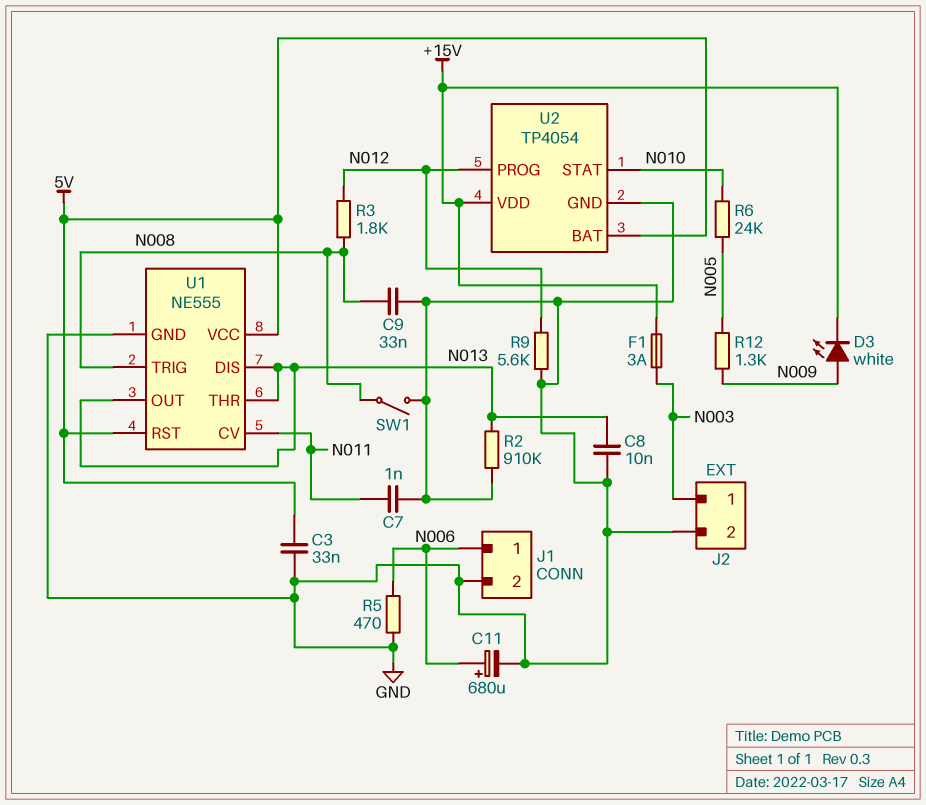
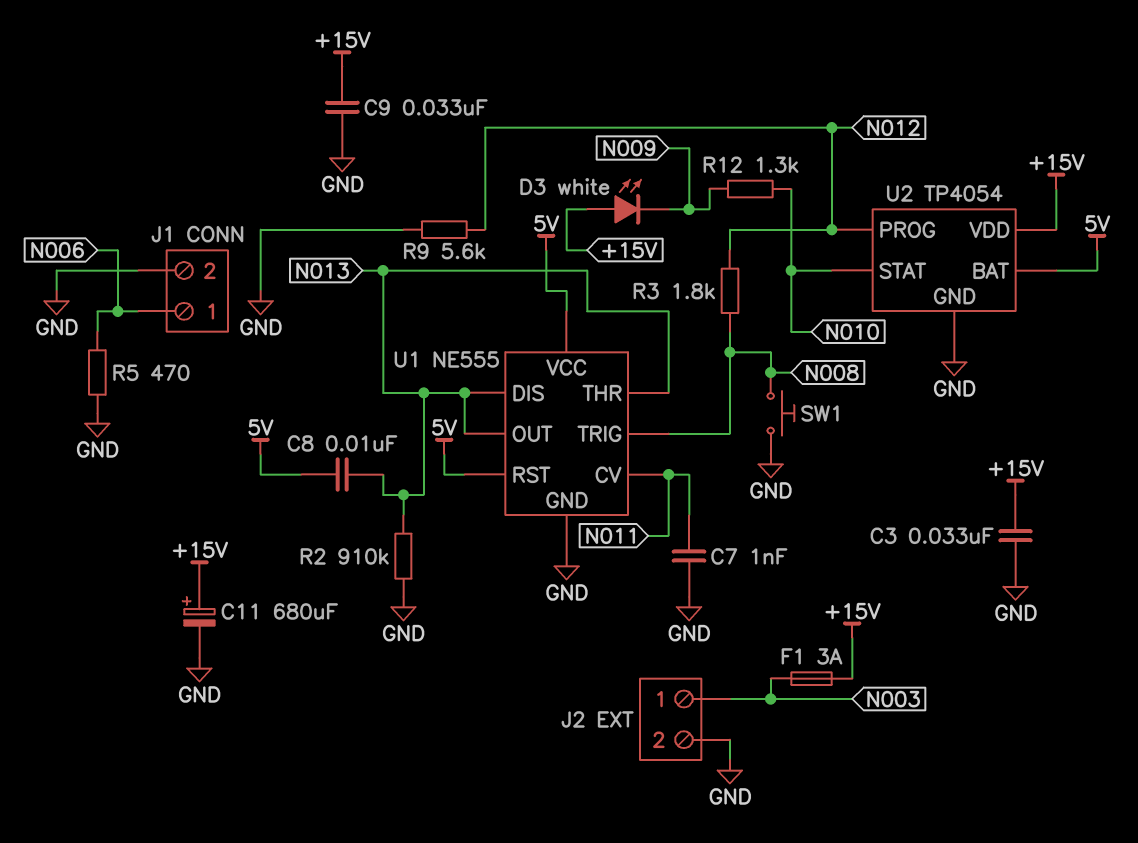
C3: 33nF (5V, GND) -> 33nF (+15V, GND)
C8: 10nF (GND, N013) -> 10nF (5V, N013)
C9: 33nF (GND, N008) -> 33nF (+15V, GND)
C11: 680uF (plus N006, minus GND) -> 680uF (plus +15V, minus GND)
D3: LED white (A N009, K +15V) -> LED white (A +15V, K N009)
R6: 24k (N005, N010) -> none
R12: 1.3k (N005, N009) -> 1.3k (N009, N010)
SW1: switch (GND, N008) -> button (GND, N008)

